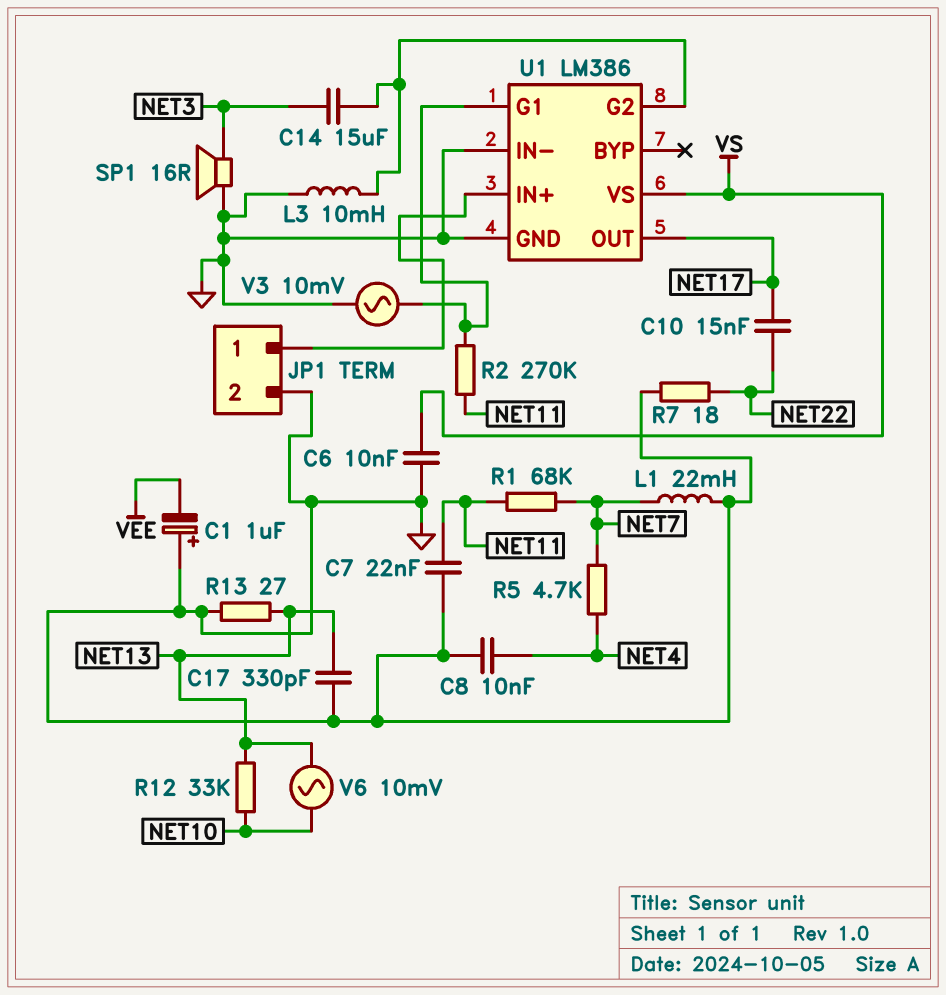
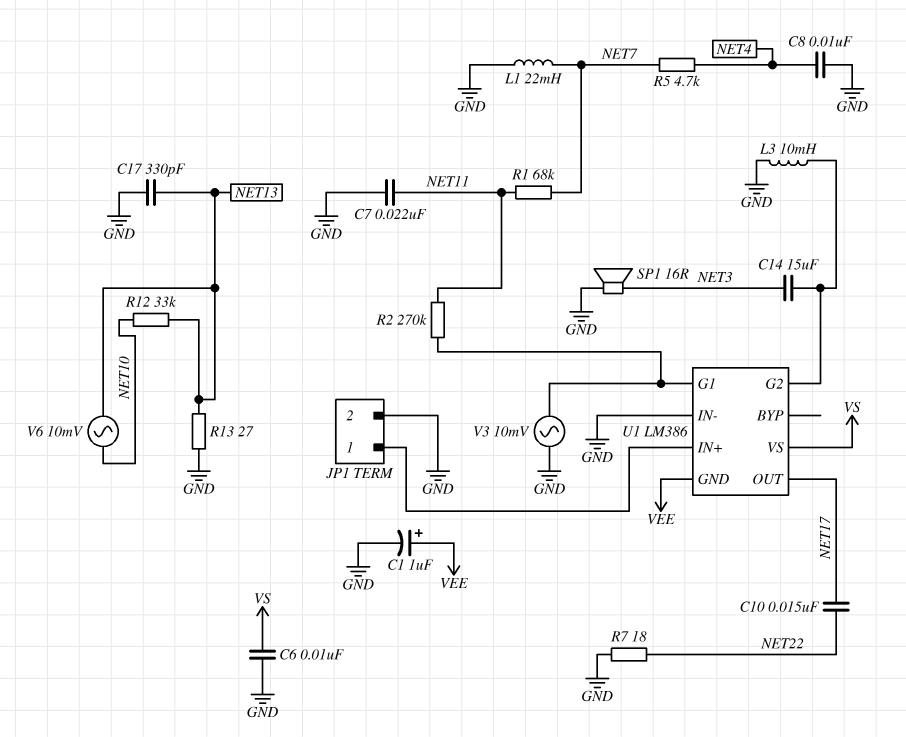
C1: 1uF (plus GND, minus VEE) -> 1uF (plus VEE, minus GND)
U1 pin GND: GND -> VEE

